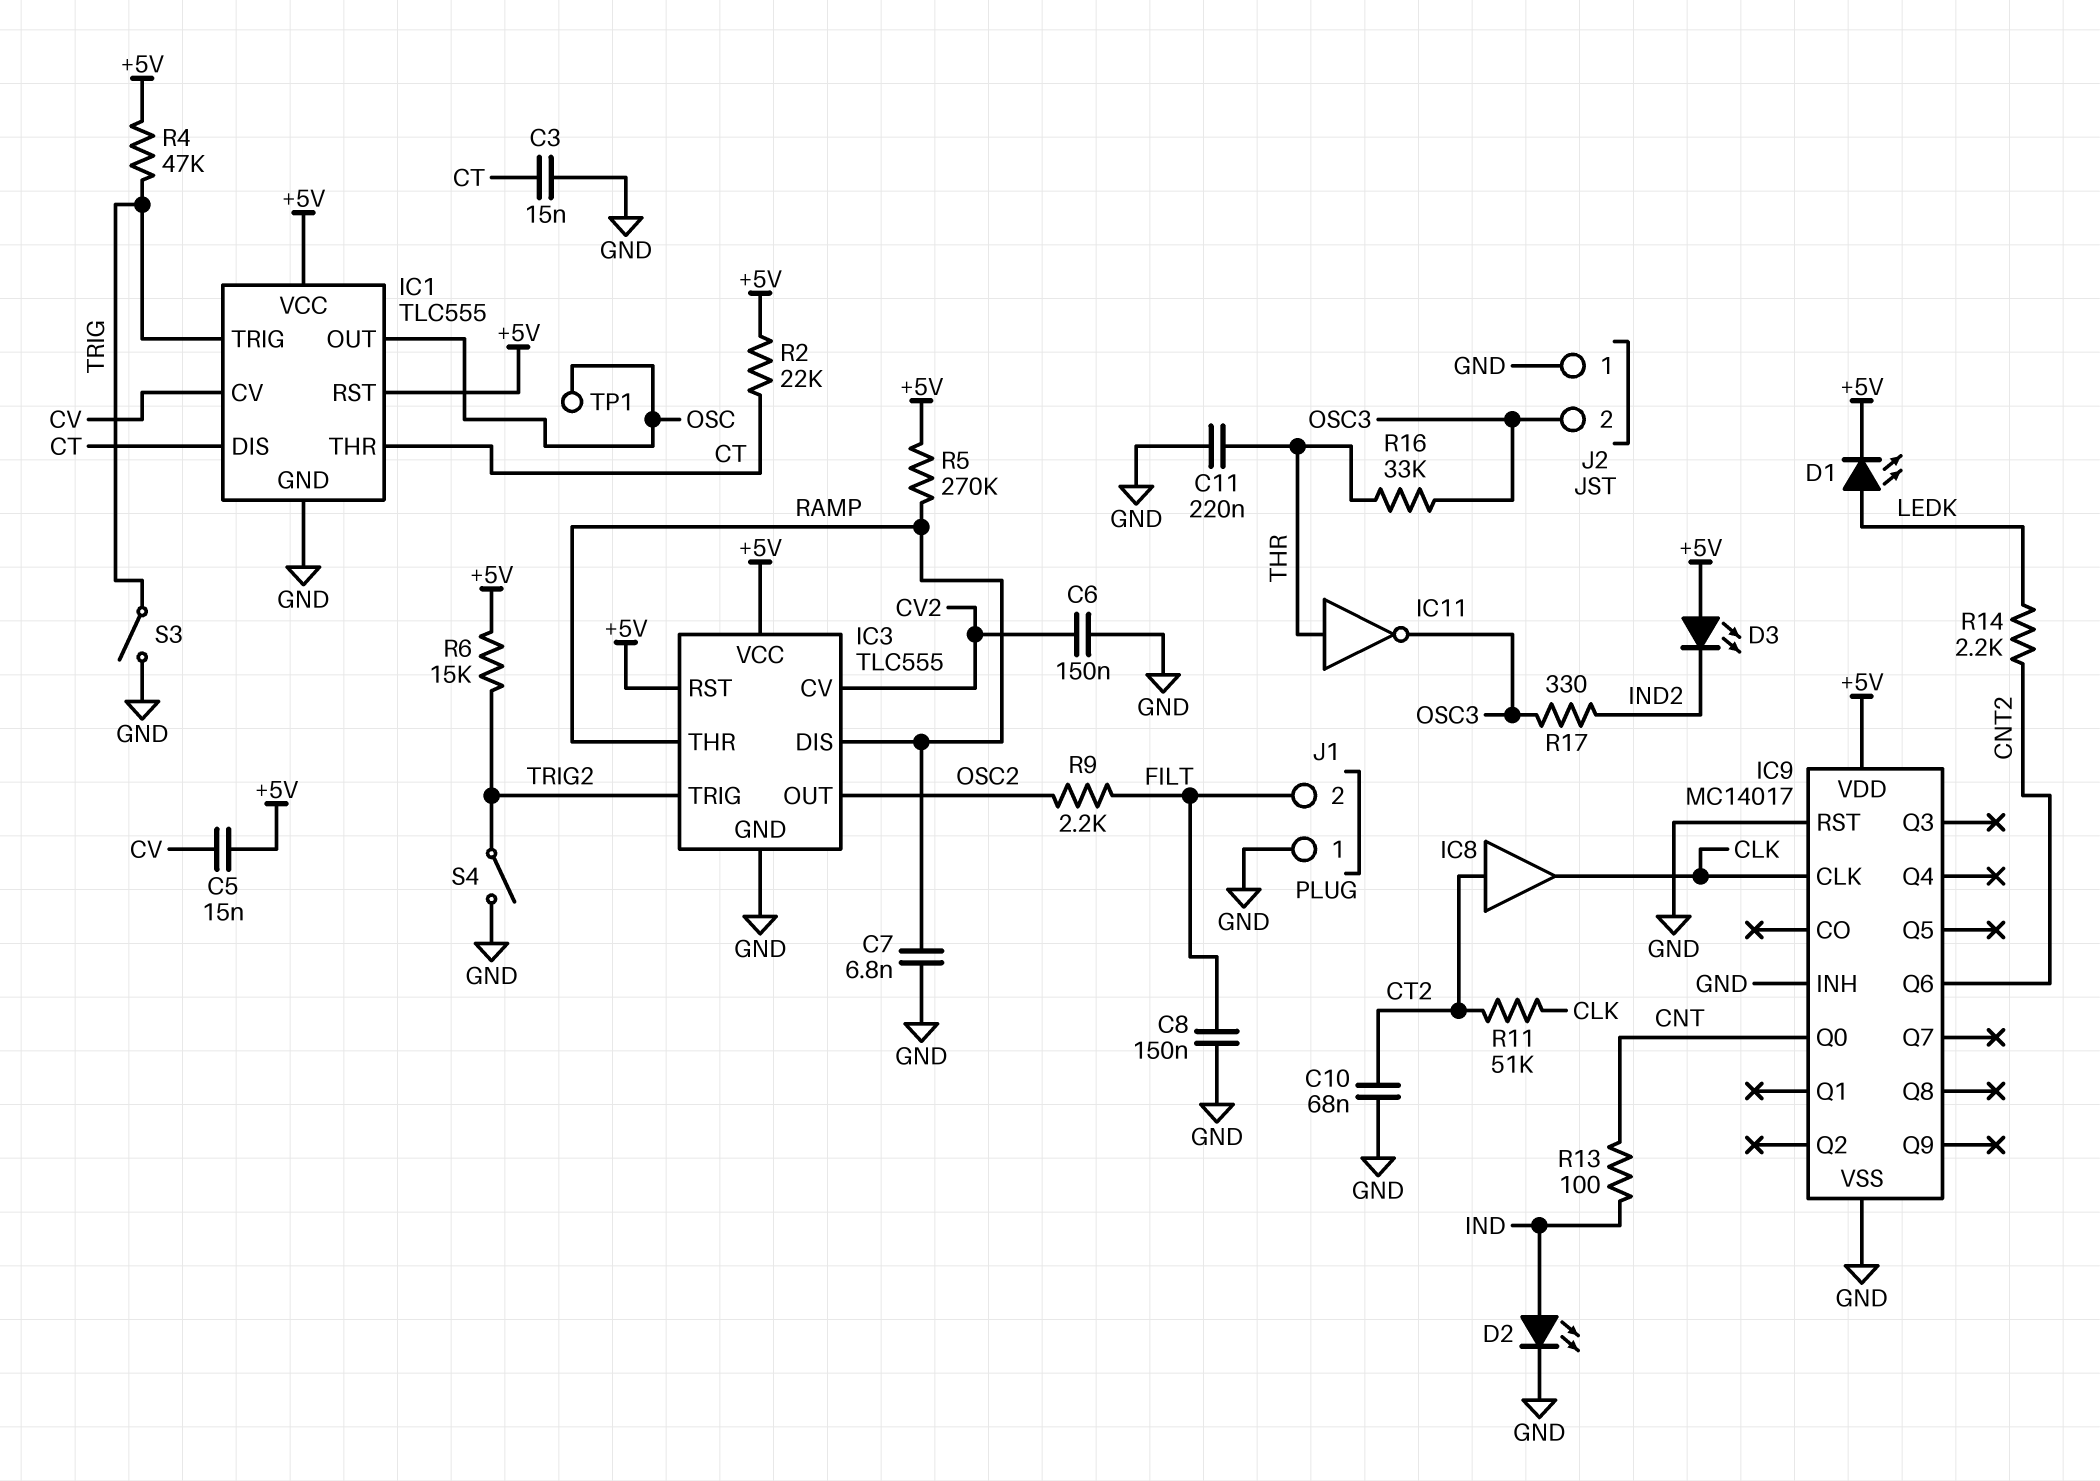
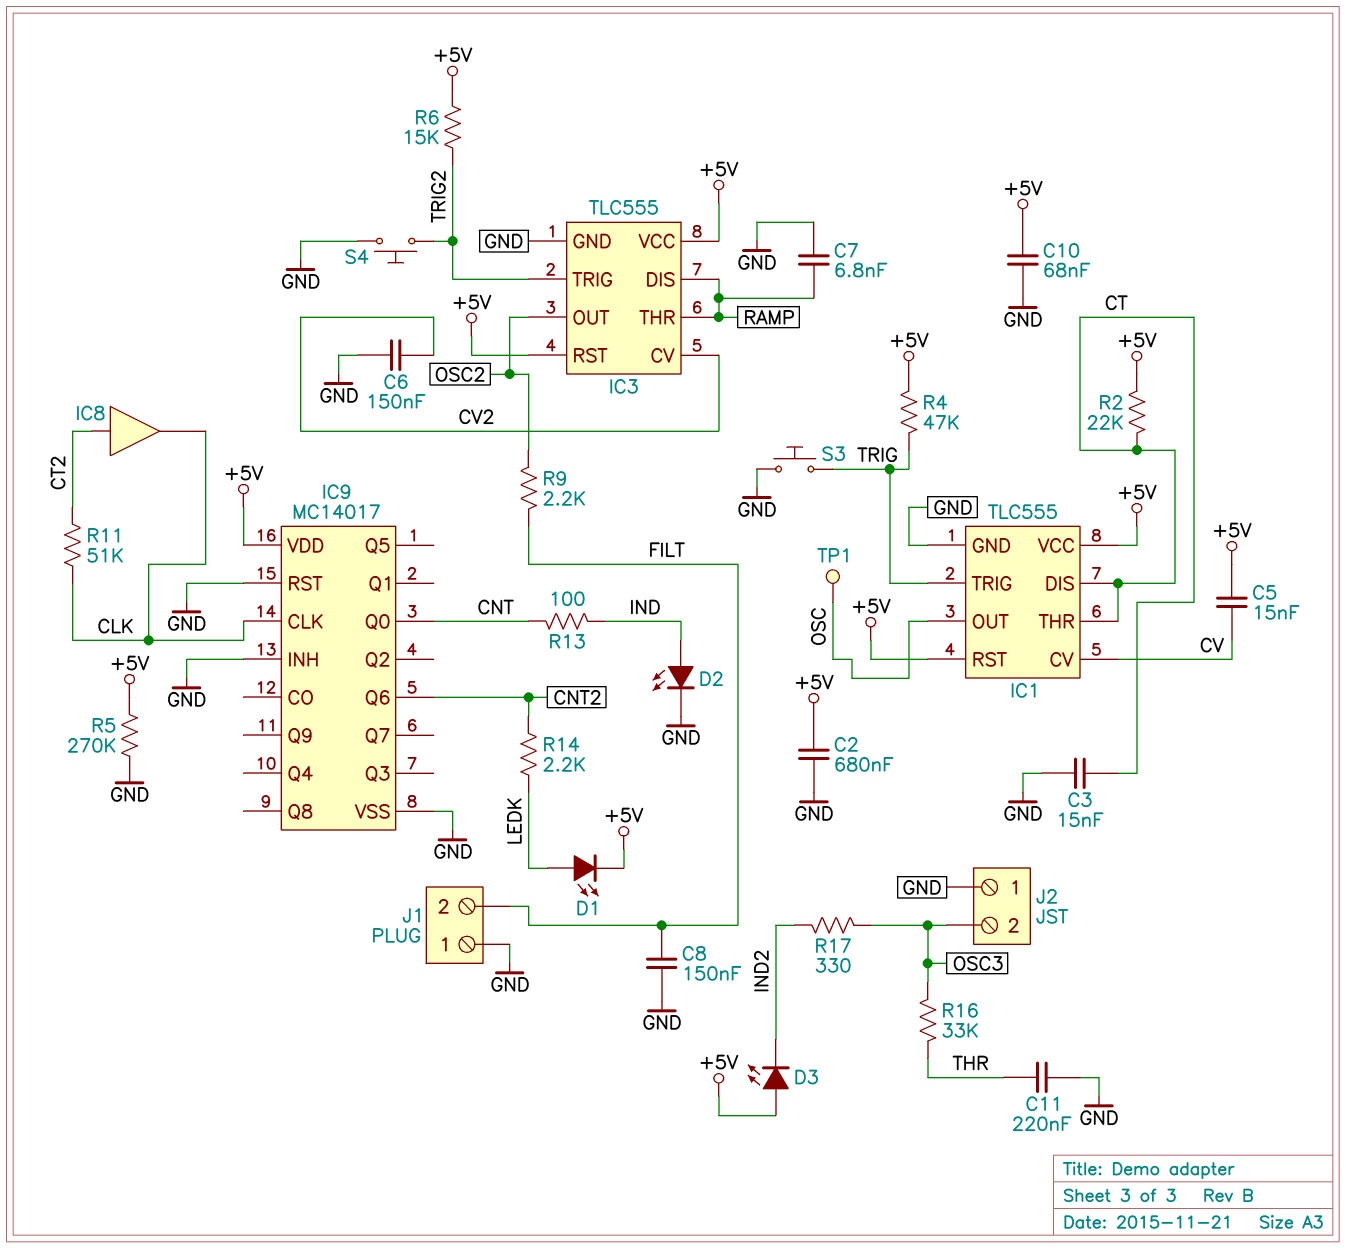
C2: none -> 680nF (+5V, GND)
C10: 68nF (CT2, GND) -> 68nF (+5V, GND)
IC11: NOT (in THR, out OSC3) -> none
R5: 270k (+5V, RAMP) -> 270k (+5V, GND)
S3: switch (GND, TRIG) -> button (GND, TRIG)
S4: switch (GND, TRIG2) -> button (GND, TRIG2)

